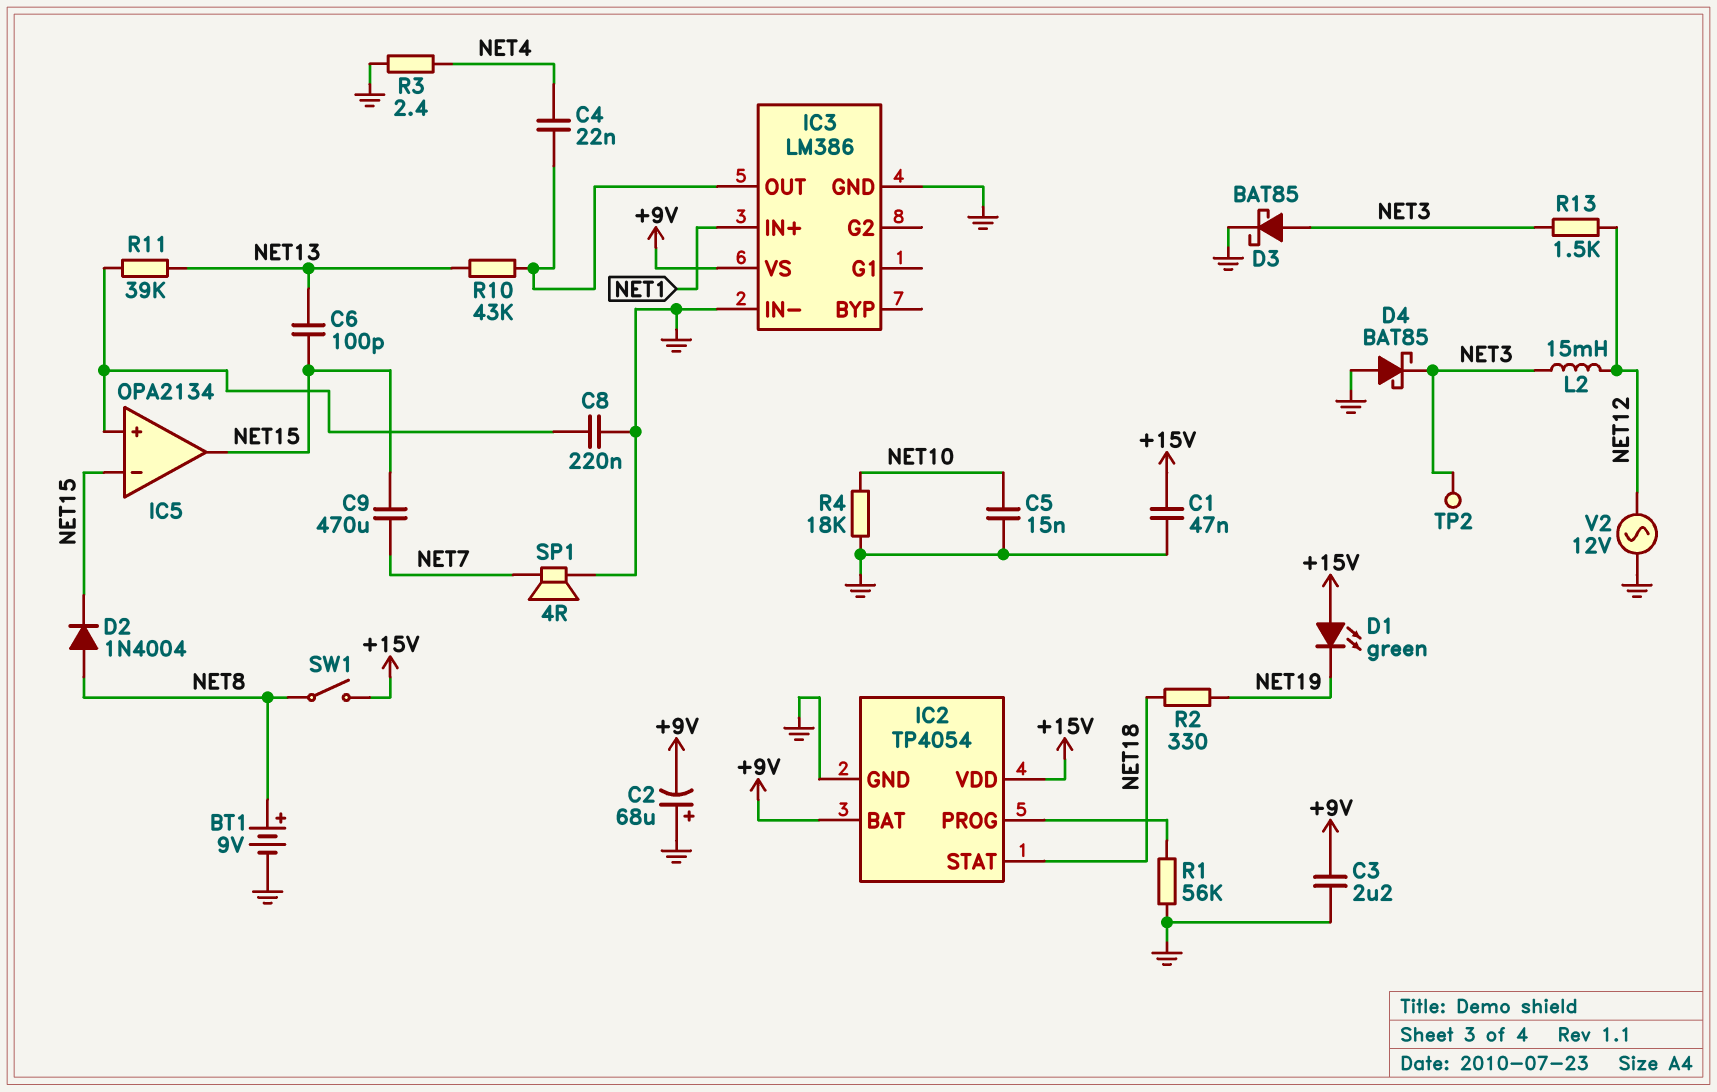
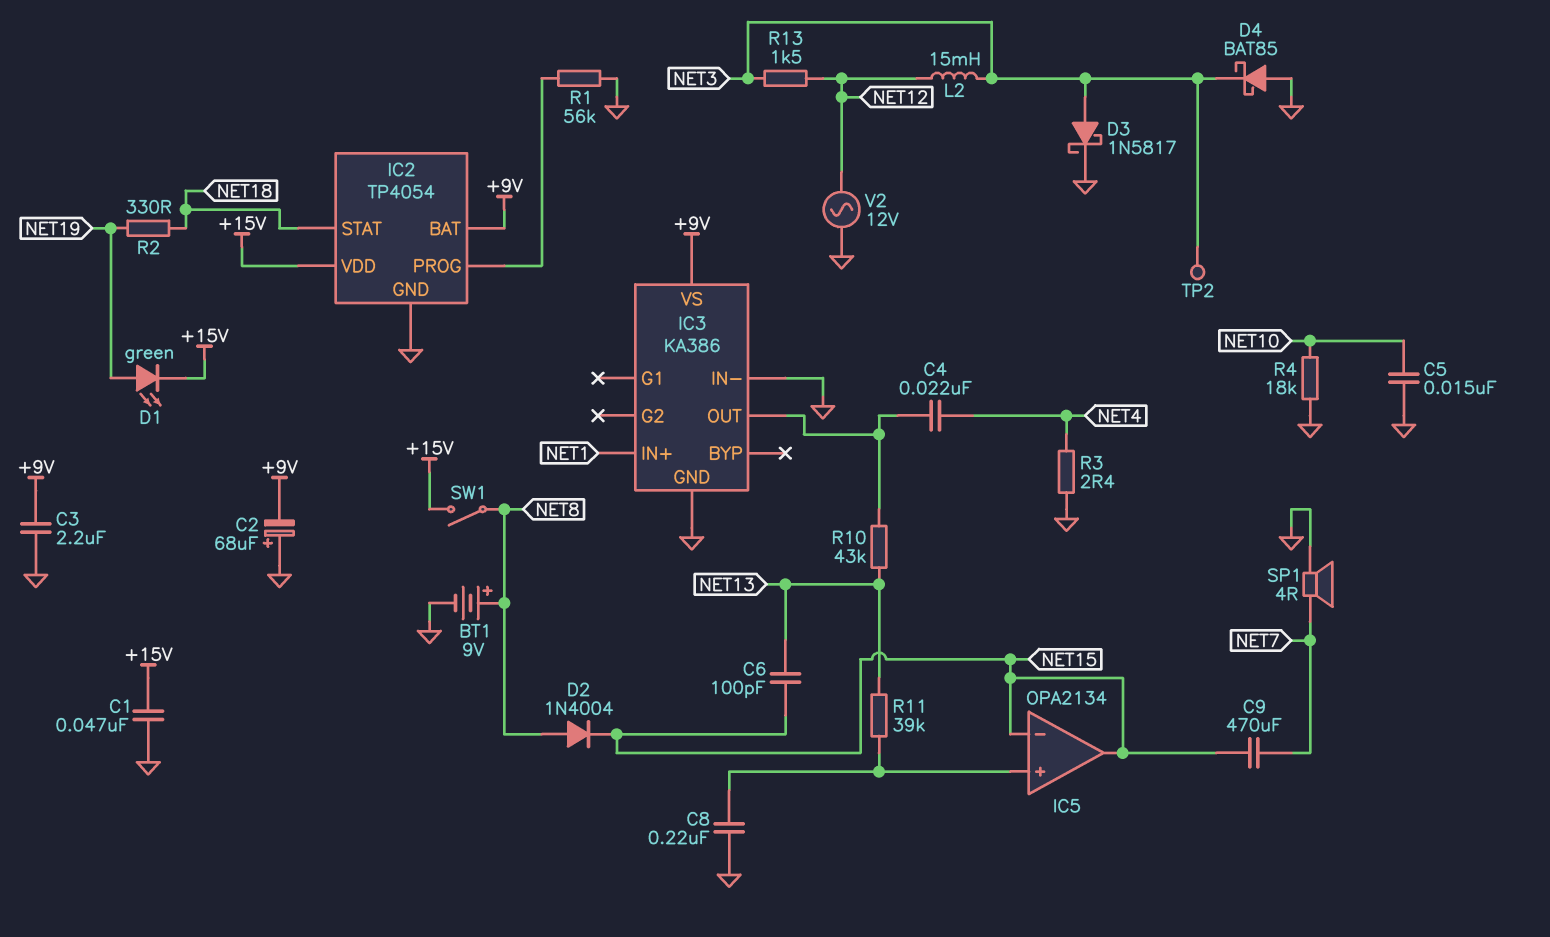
D1: LED green (A +15V, K NET19) -> LED green (A NET19, K +15V)
D3: schottky BAT85 (A NET3, K GND) -> schottky 1N5817 (A NET3, K GND)
IC3: LM386 -> KA386

